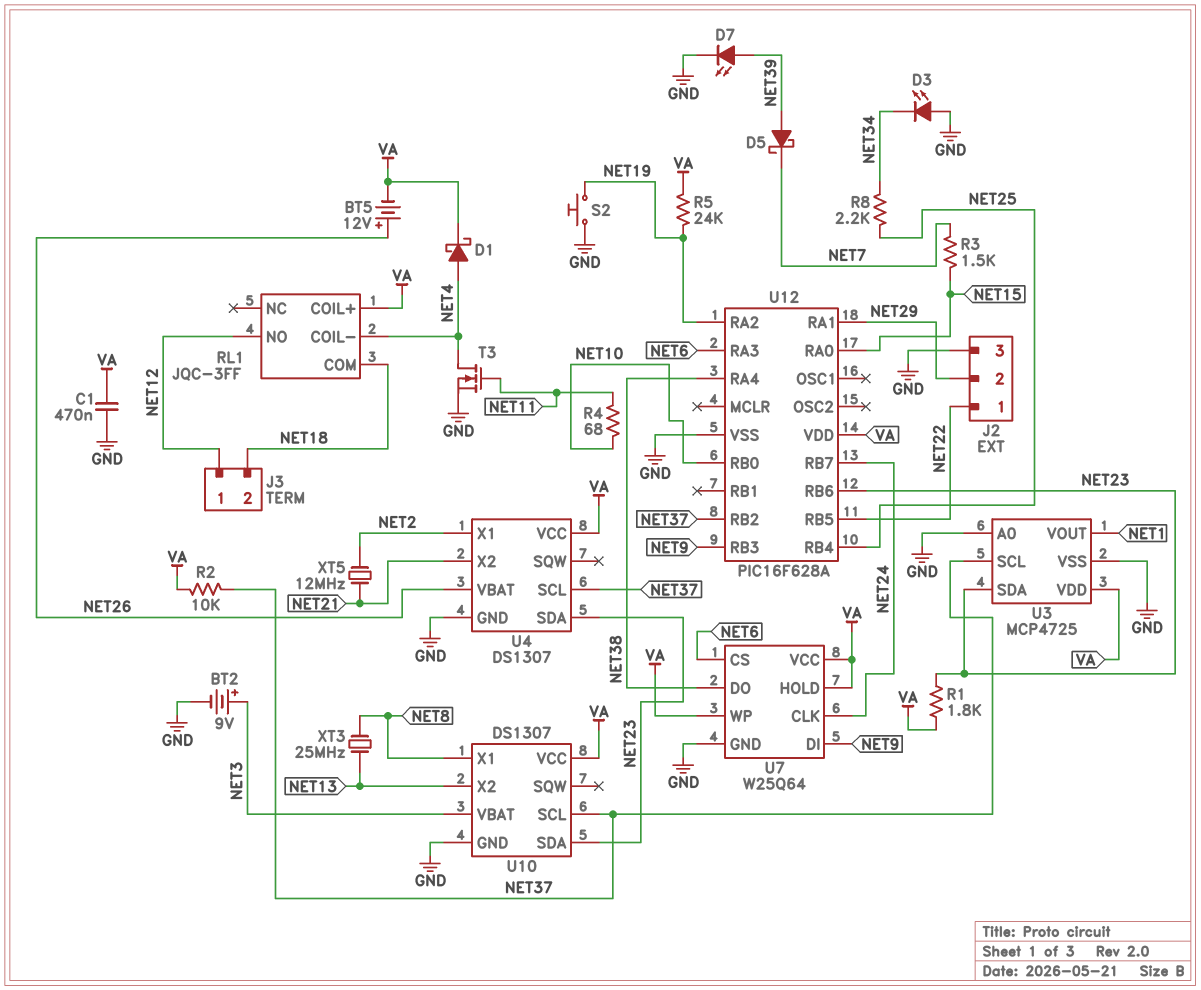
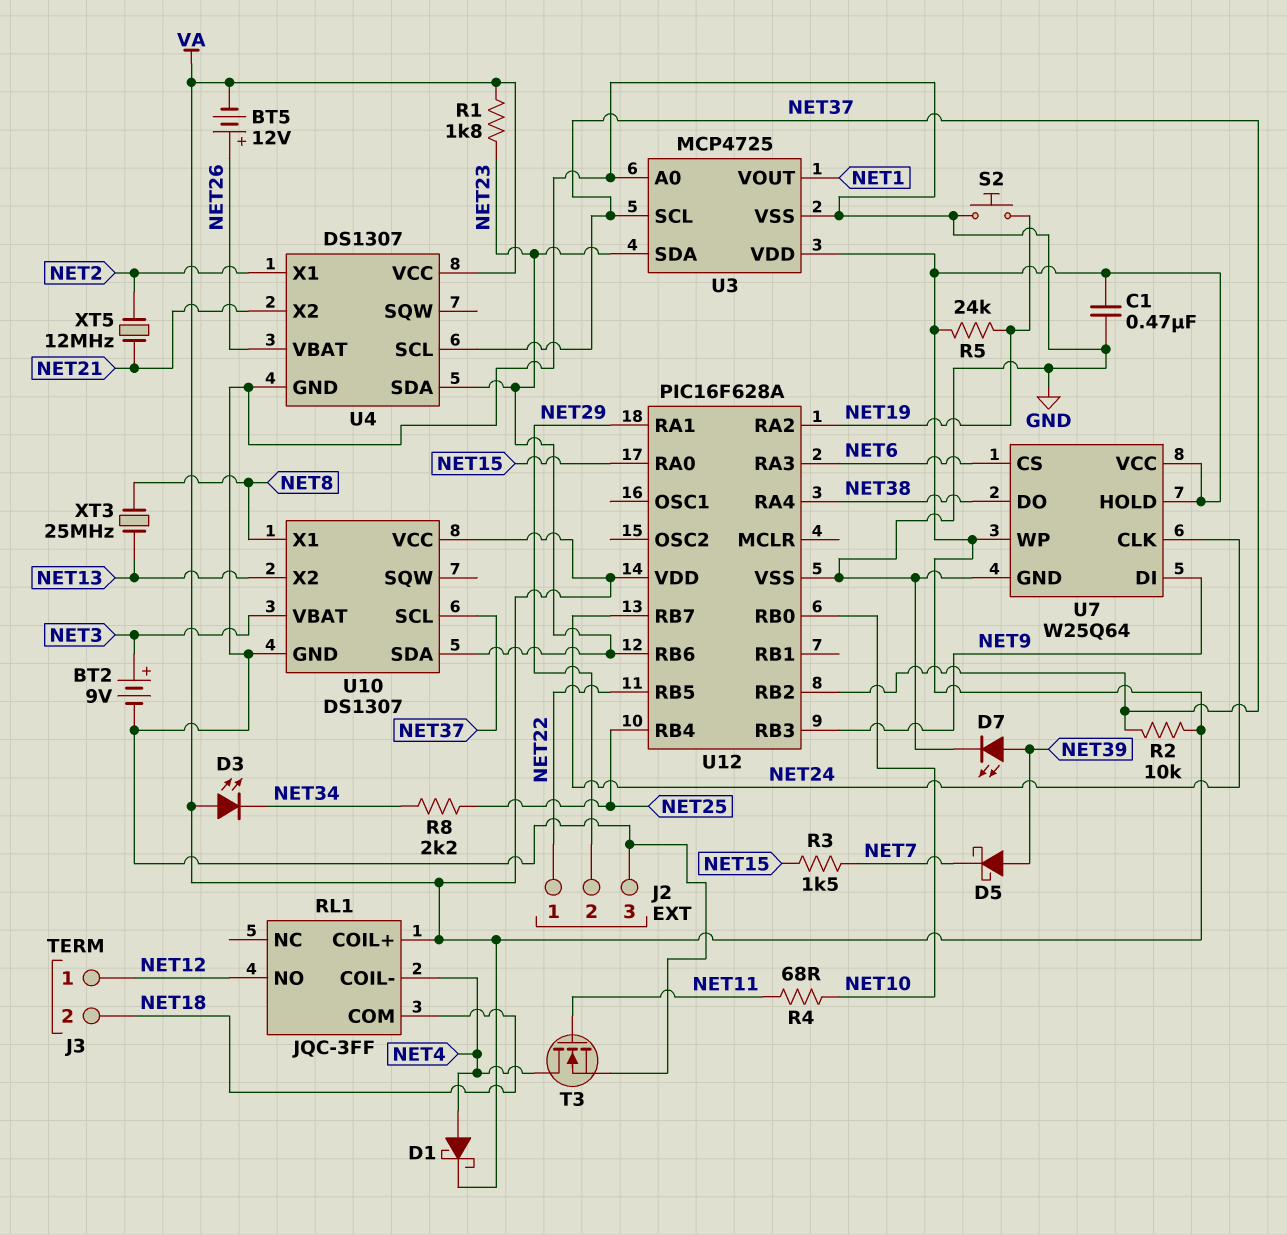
D3: LED (A GND, K NET34) -> LED (A VA, K NET34)

